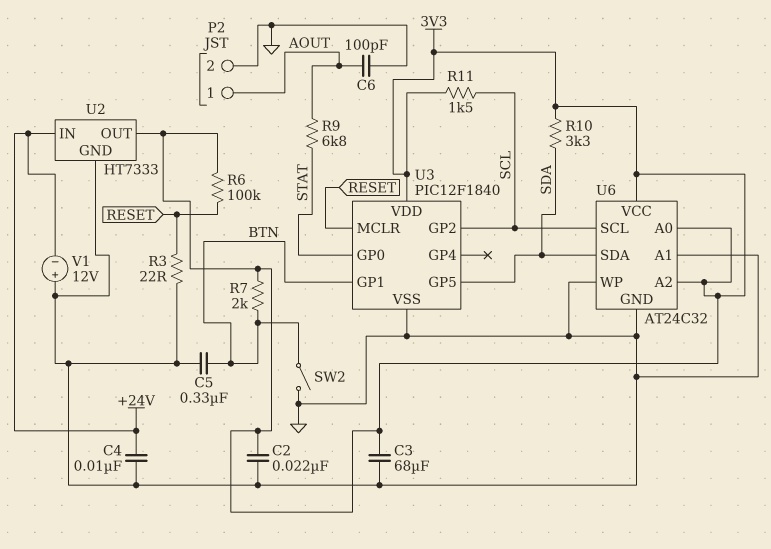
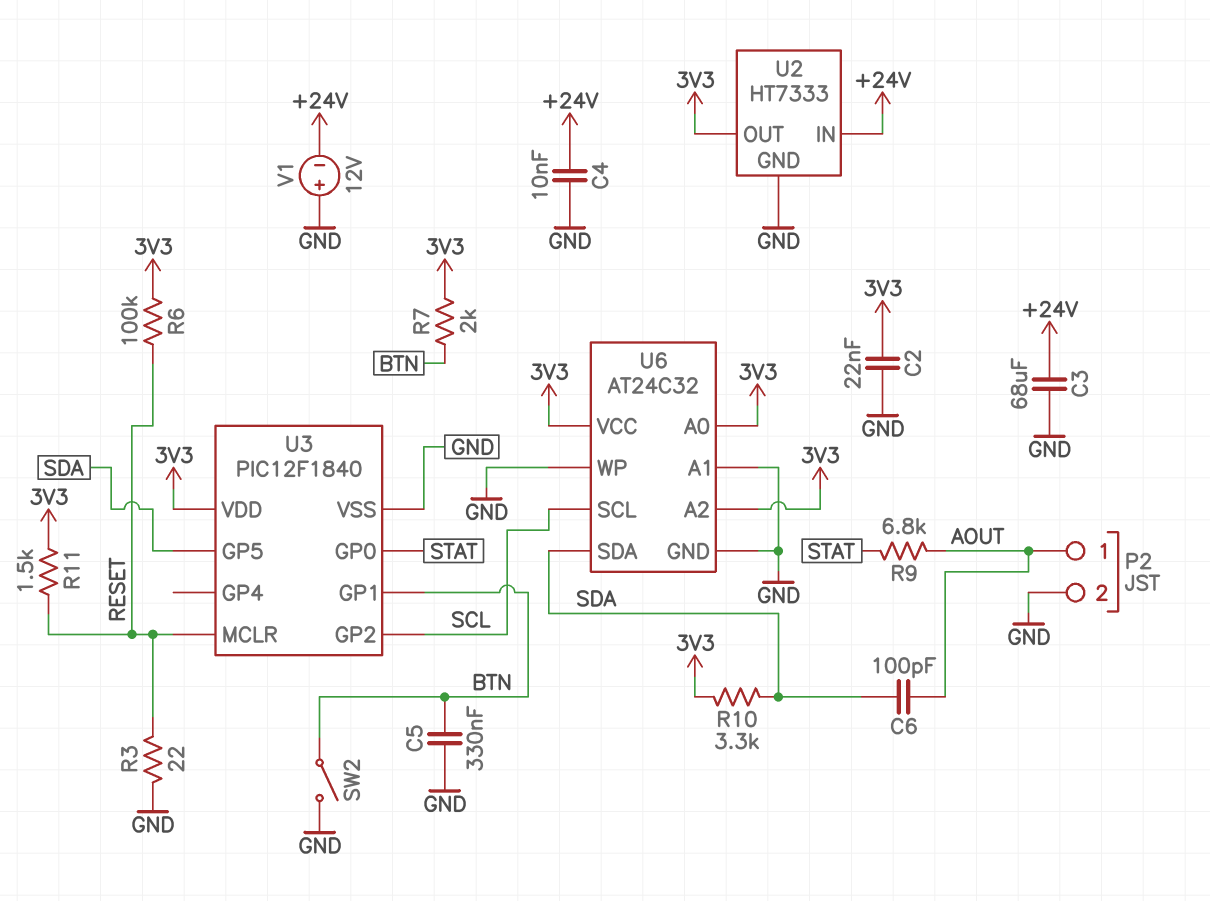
C3: 68uF (3V3, GND) -> 68uF (+24V, GND)
C6: 100pF (AOUT, GND) -> 100pF (AOUT, SDA)
R11: 1.5k (3V3, SCL) -> 1.5k (3V3, RESET)

